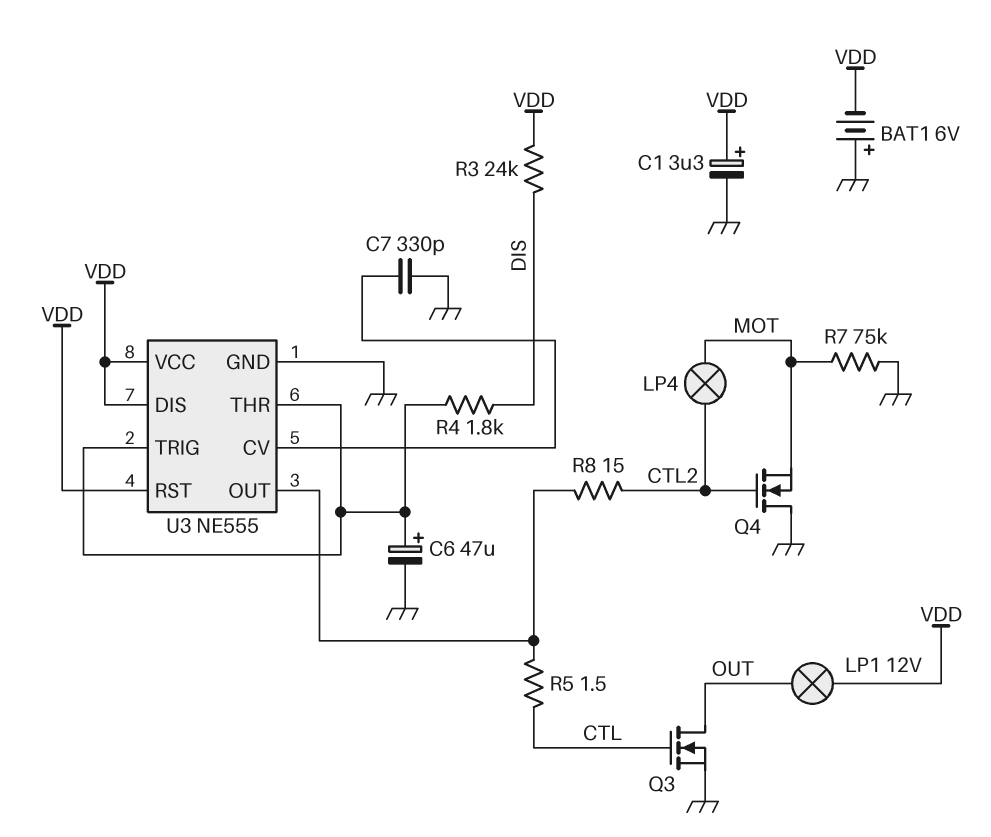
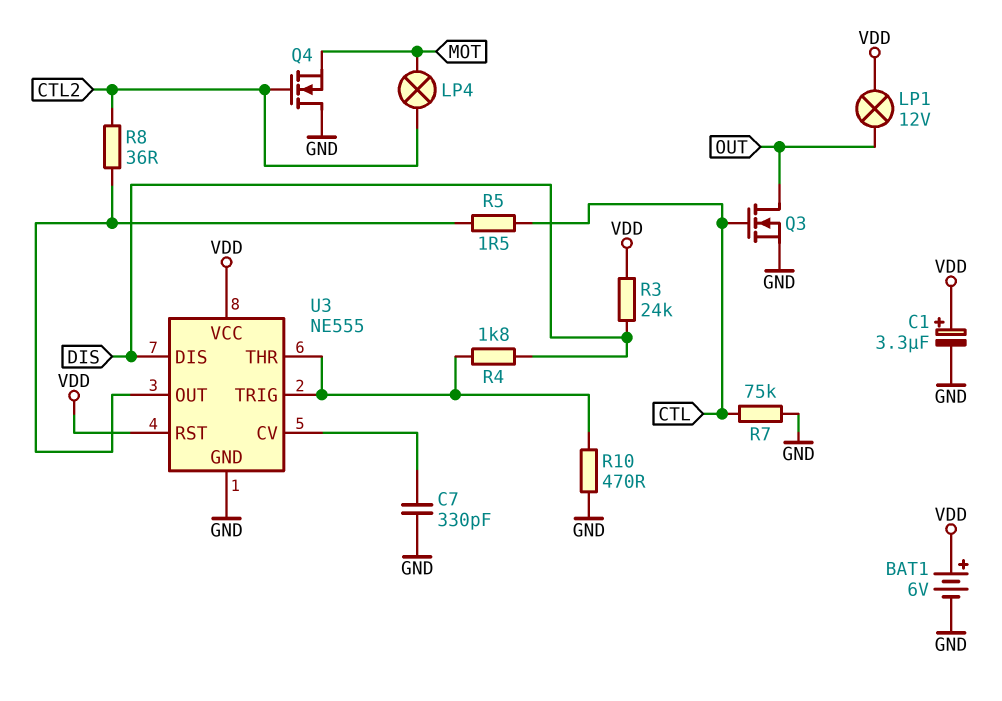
BAT1: 6V (plus GND, minus VDD) -> 6V (plus VDD, minus GND)
C6: 47uF (plus U3/THR, minus GND) -> none
R7: 75k (GND, MOT) -> 75k (CTL, GND)
R8: 15 (CTL2, U3/OUT) -> 36 (CTL2, U3/OUT)
R10: none -> 470 (GND, U3/THR)
U3 pin DIS: VDD -> DIS

